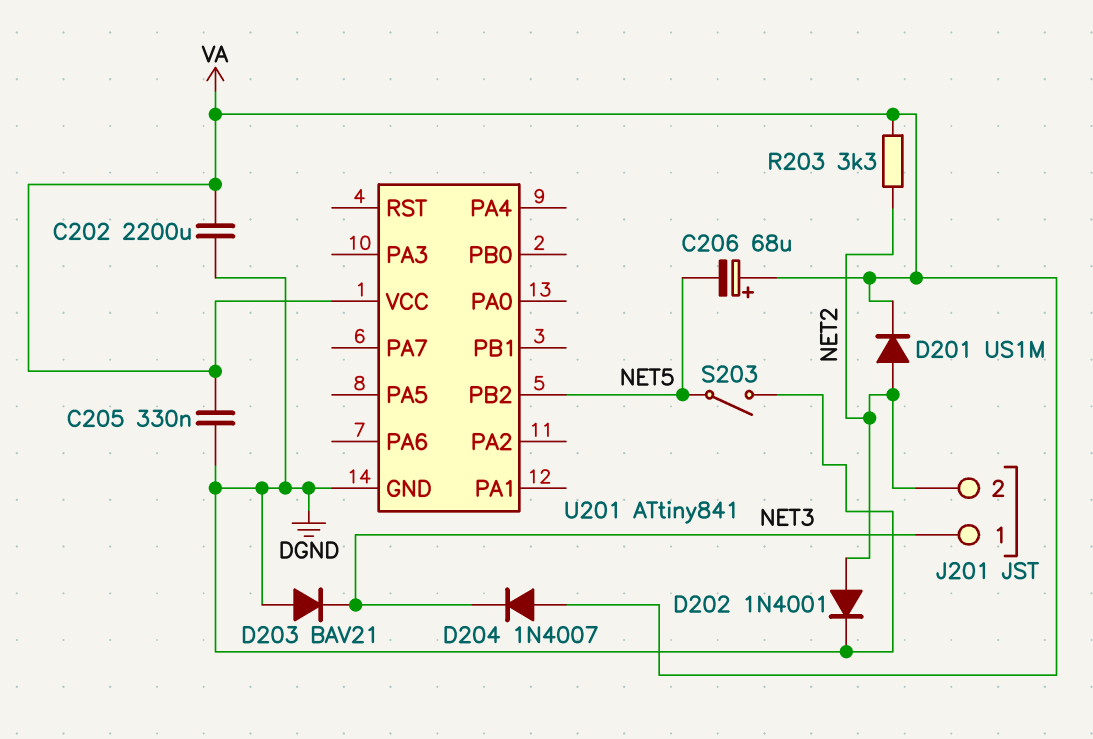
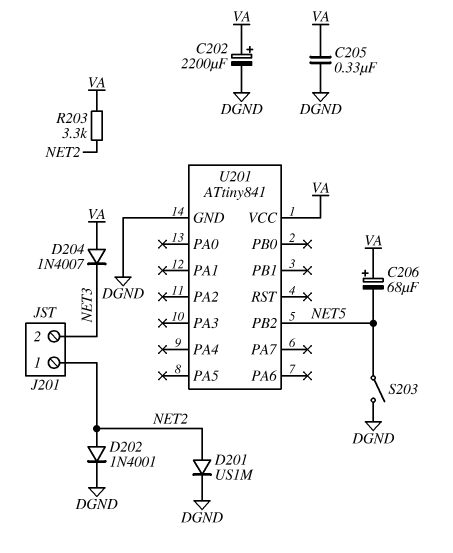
C202: 2200uF (DGND, VA) -> 2200uF (plus VA, minus DGND)
D201: diode US1M (A NET2, K VA) -> diode US1M (A NET2, K DGND)
D203: diode BAV21 (A DGND, K NET3) -> none
J201 pin 1: NET3 -> NET2
J201 pin 2: NET2 -> NET3

